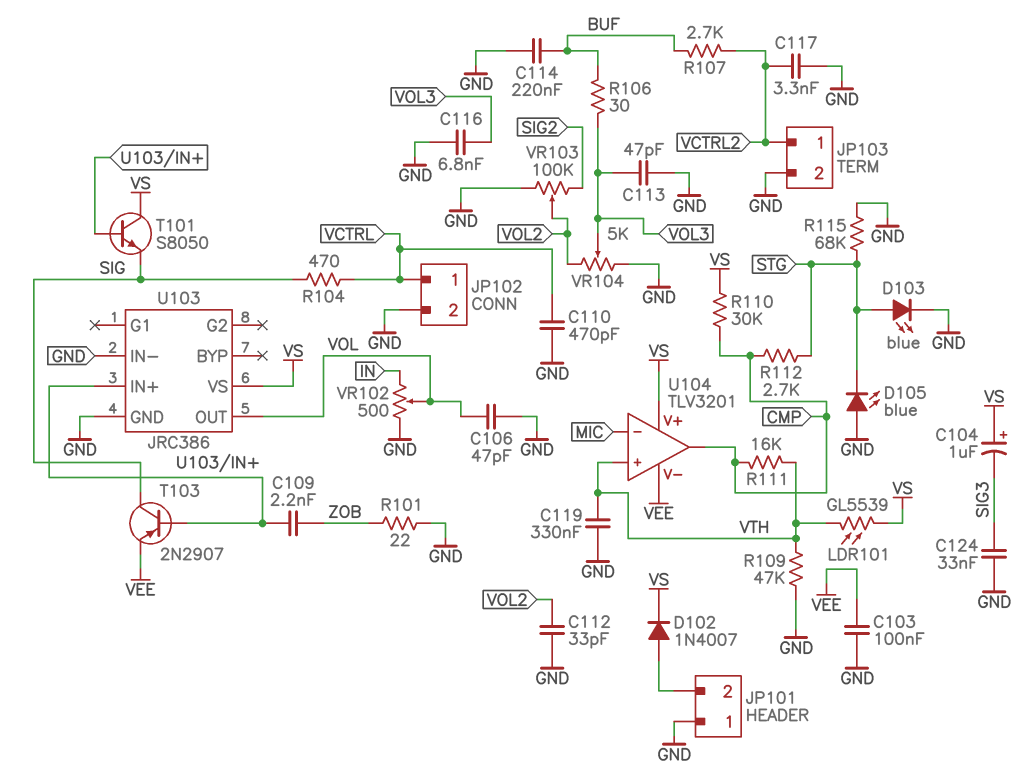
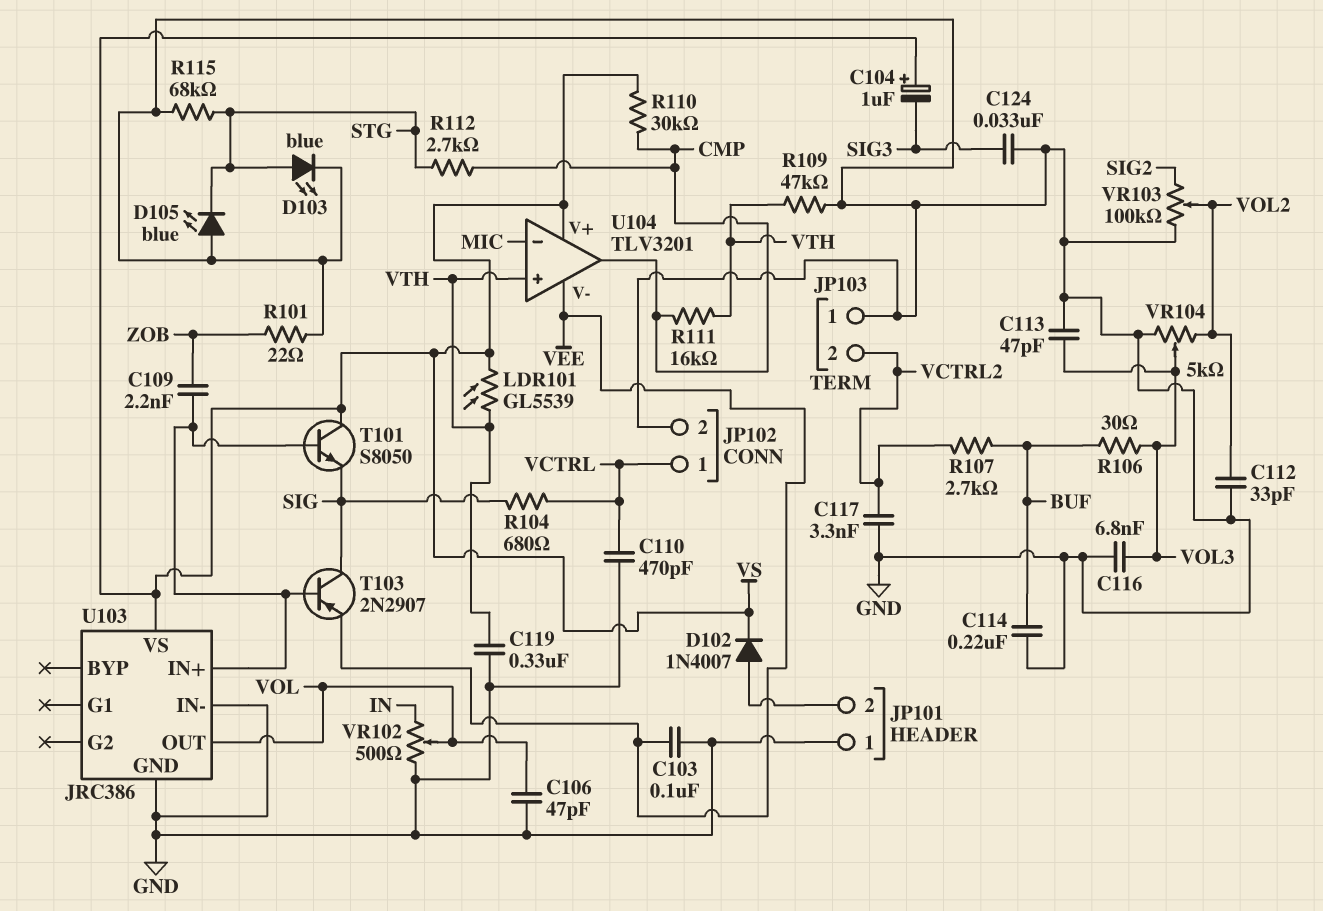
JP103 pin 1: VCTRL2 -> GND
JP103 pin 2: GND -> VCTRL2
R104: 470 (SIG, VCTRL) -> 680 (SIG, VCTRL)

